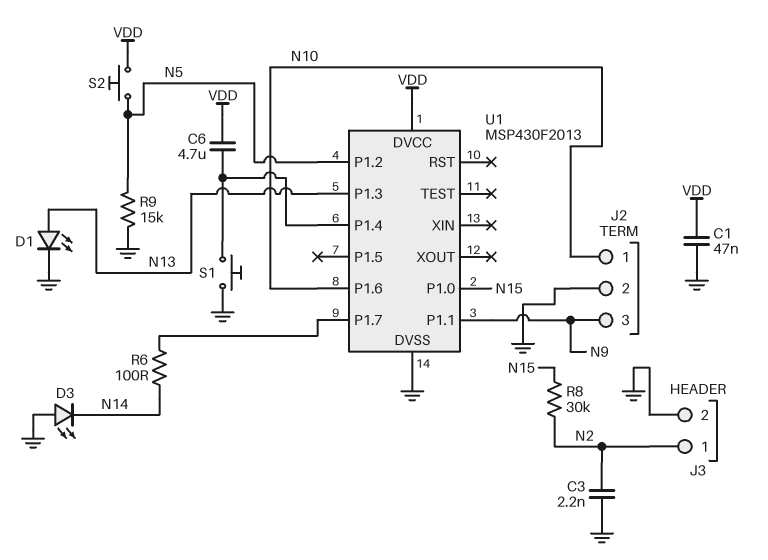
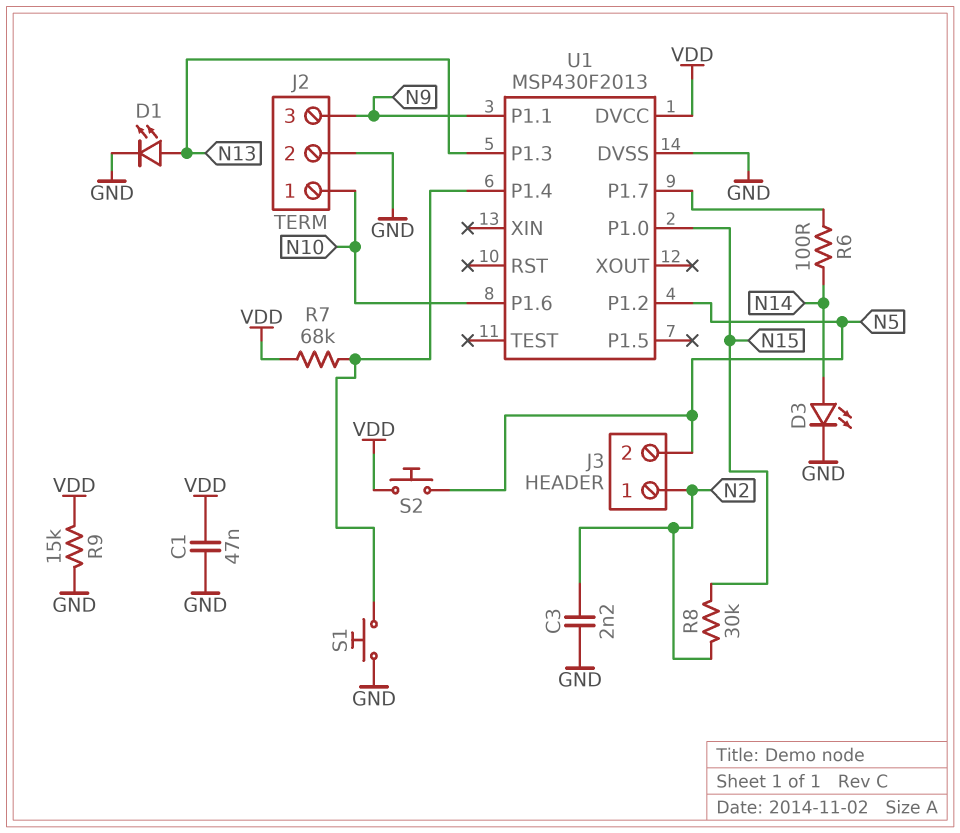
C6: 4.7uF (U1/P1.4, VDD) -> none
D3: LED (A GND, K N14) -> LED (A N14, K GND)
J3 pin 2: GND -> N5
R7: none -> 68k (U1/P1.4, VDD)
R9: 15k (GND, N5) -> 15k (GND, VDD)

